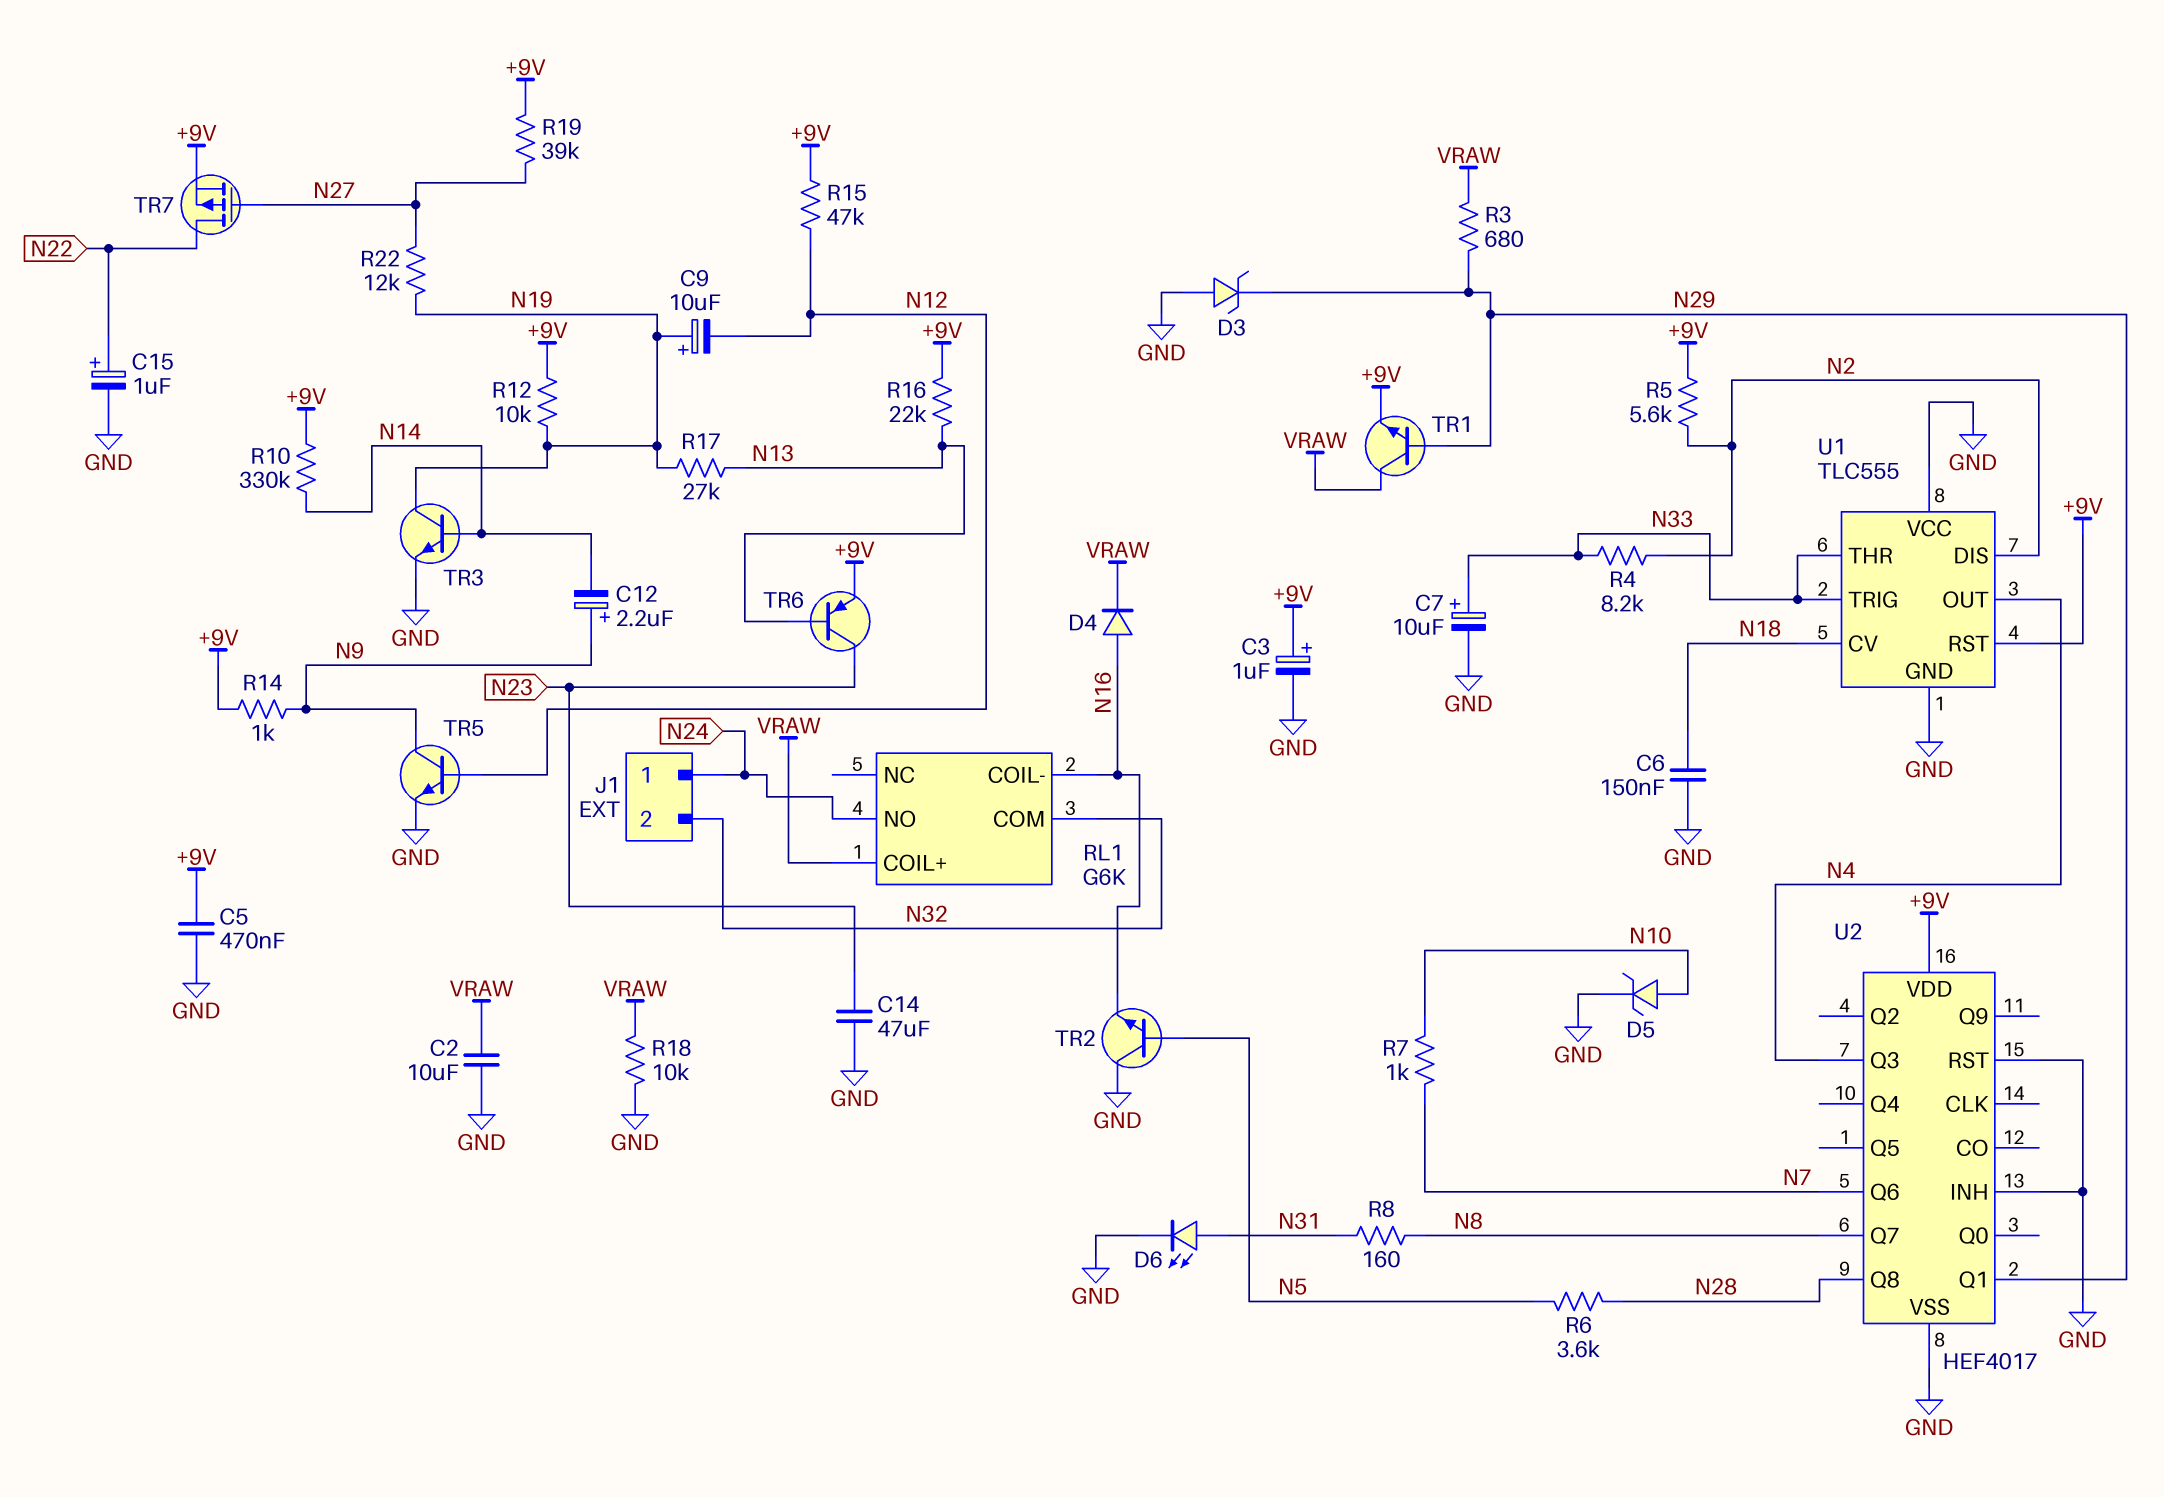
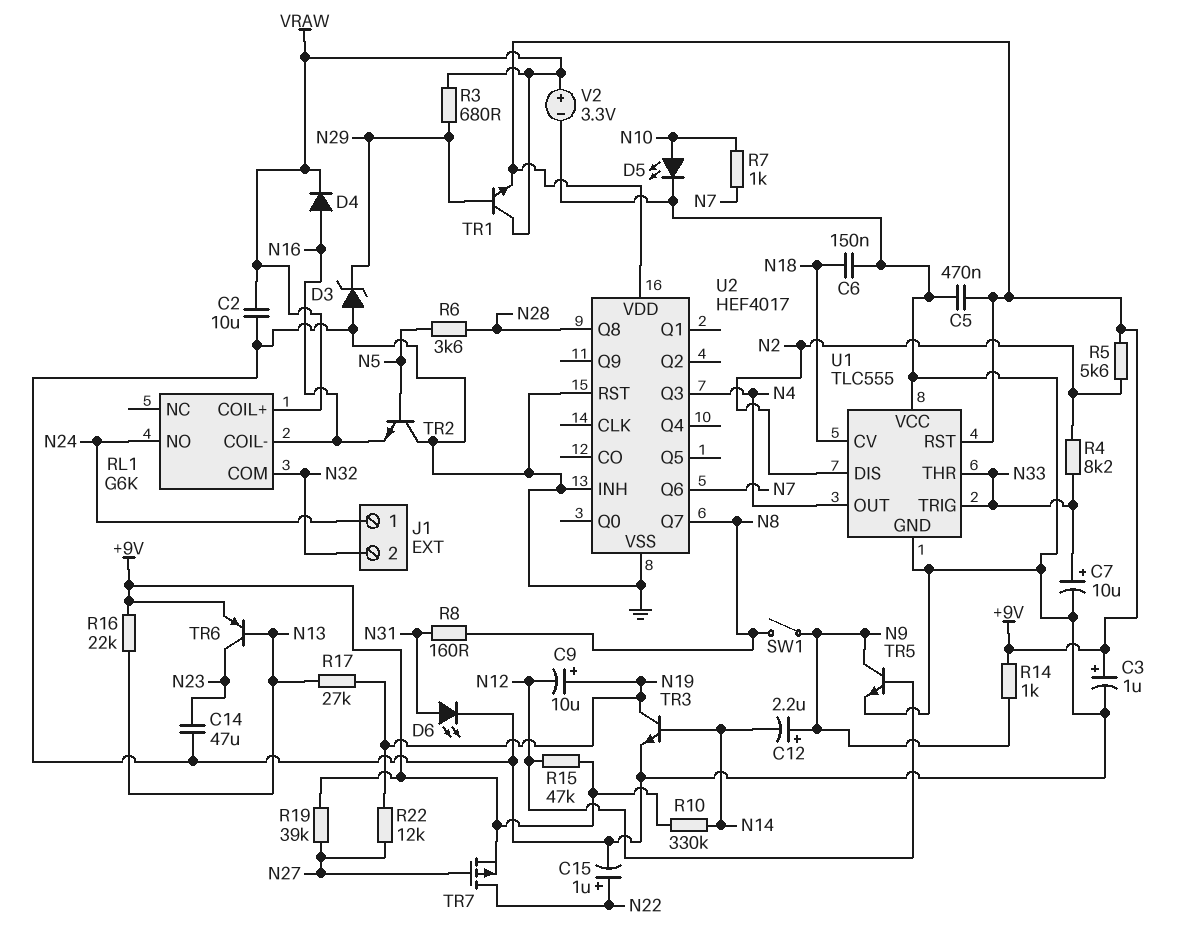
D5: zener (A N10, K GND) -> LED (A N10, K GND)
R12: 10k (+9V, N19) -> none
R18: 10k (GND, VRAW) -> none
SW1: none -> switch (N8, N9)
U2 pin Q1: N29 -> none
V2: none -> 3.3V (plus VRAW, minus GND)

